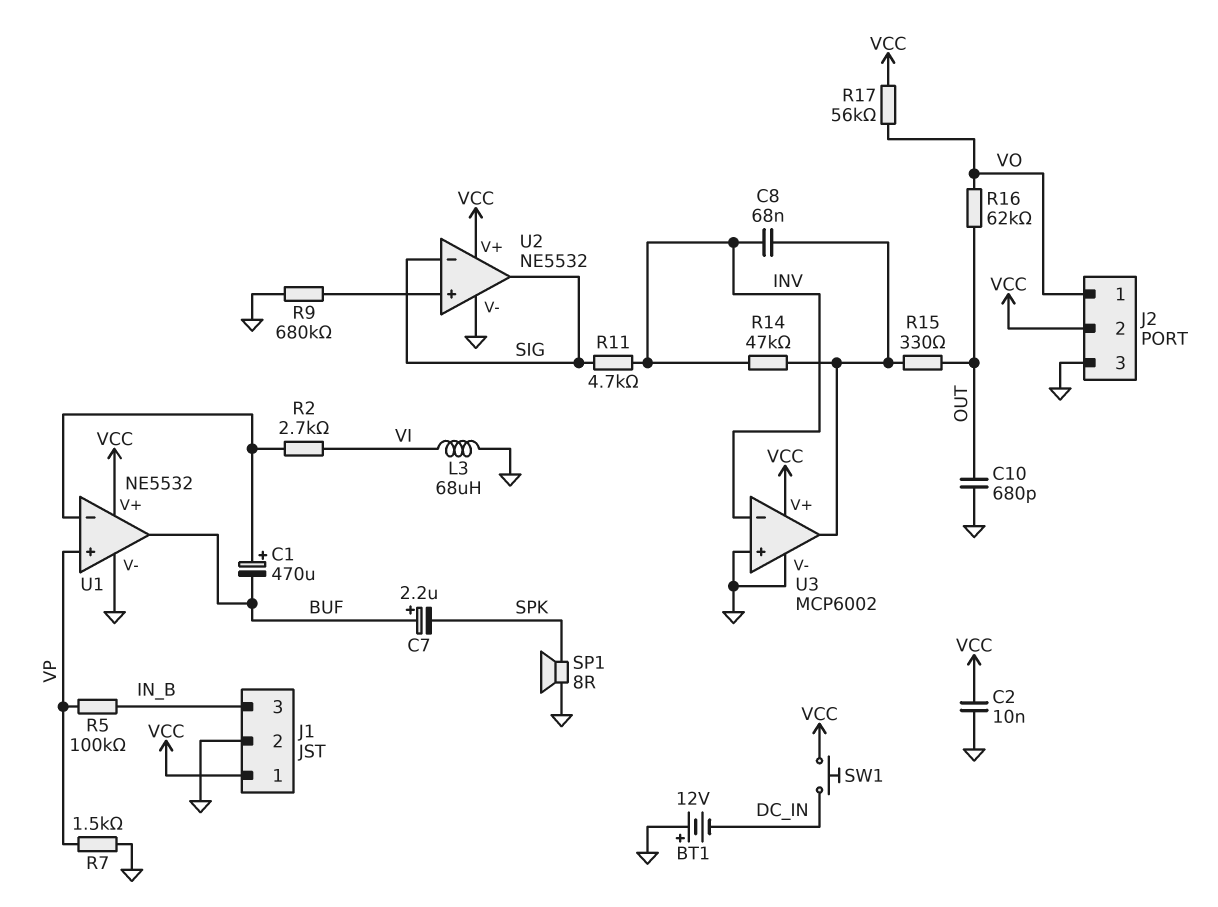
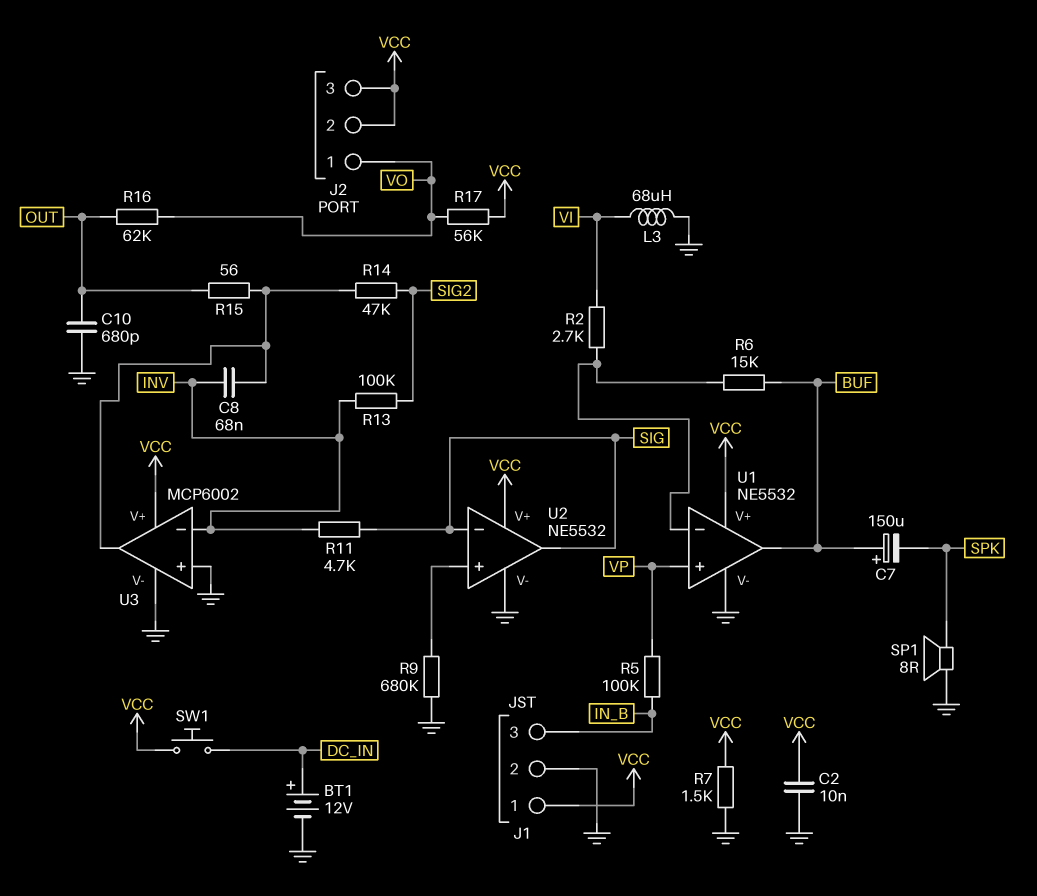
BT1: 12V (plus GND, minus DC_IN) -> 12V (plus DC_IN, minus GND)
C1: 470uF (plus U1/in-, minus BUF) -> none
C7: 2.2uF (plus BUF, minus SPK) -> 150uF (plus BUF, minus SPK)
J2 pin 3: GND -> VCC
R6: none -> 15k (BUF, U1/in-)
R7: 1.5k (GND, VP) -> 1.5k (GND, VCC)
R13: none -> 100k (INV, SIG2)
R14: 47k (INV, U3/out) -> 47k (SIG2, U3/out)
R15: 330 (OUT, U3/out) -> 56 (OUT, U3/out)

